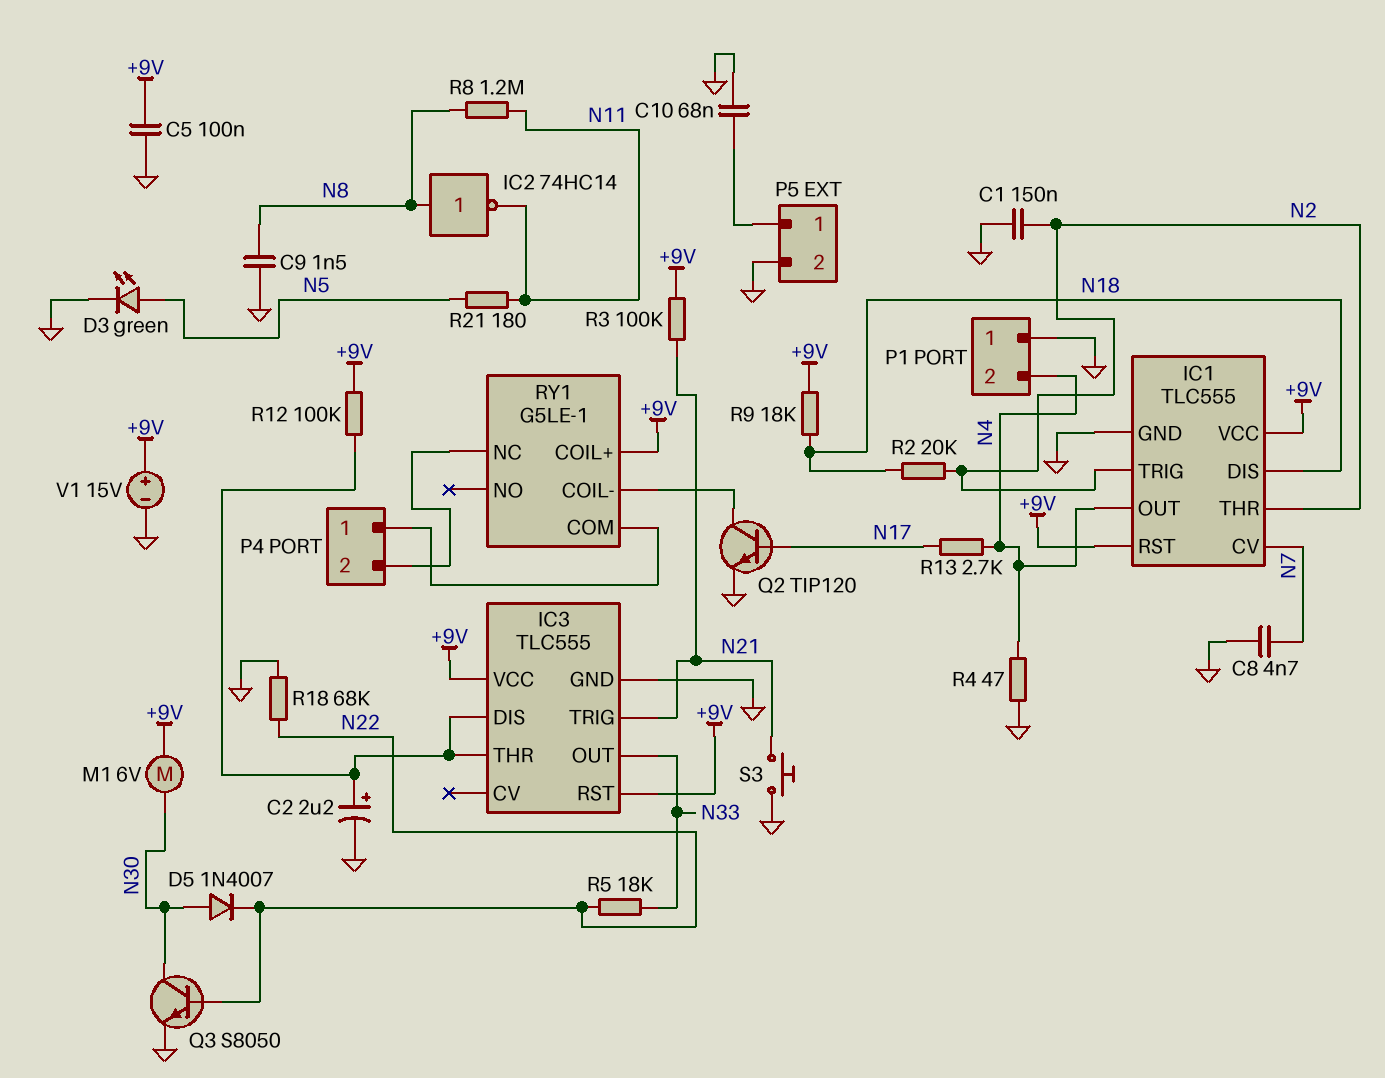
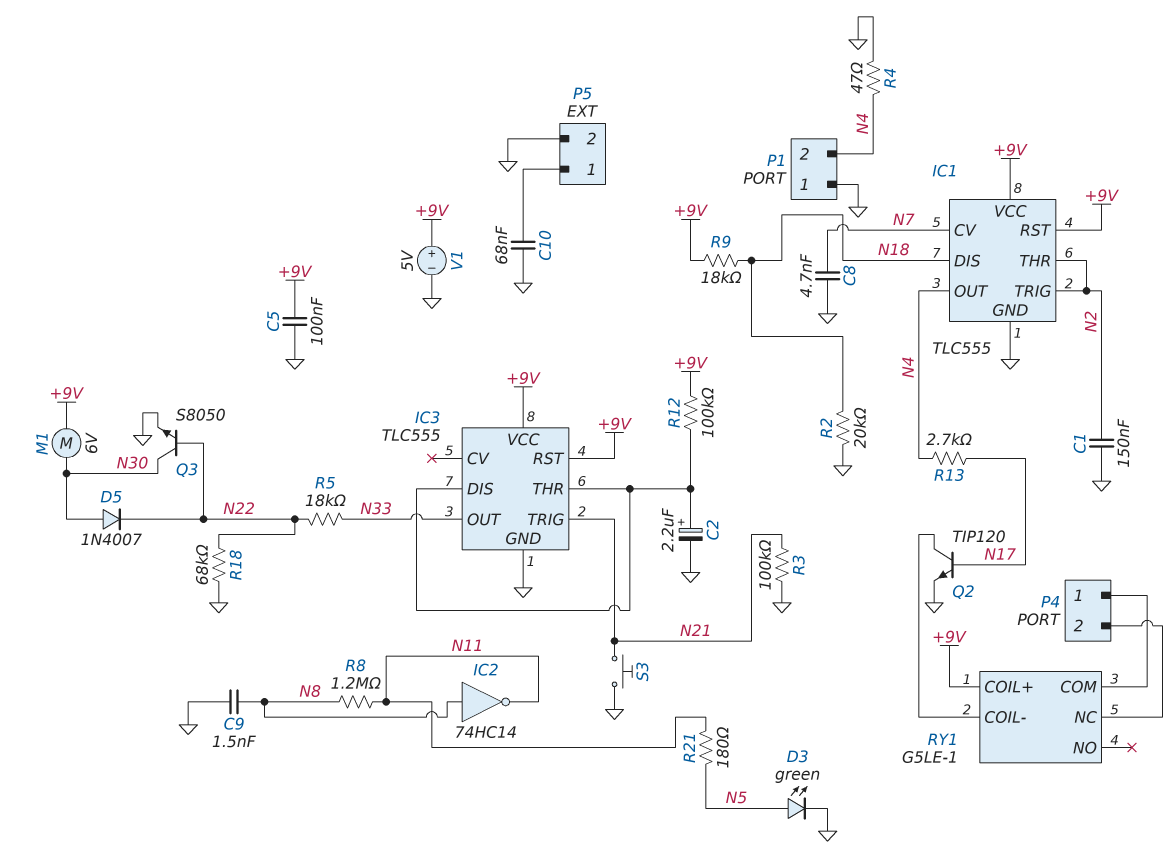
R2: 20k (N2, N18) -> 20k (GND, N18)
R3: 100k (+9V, N21) -> 100k (GND, N21)
V1: 15V (plus +9V, minus GND) -> 5V (plus +9V, minus GND)

